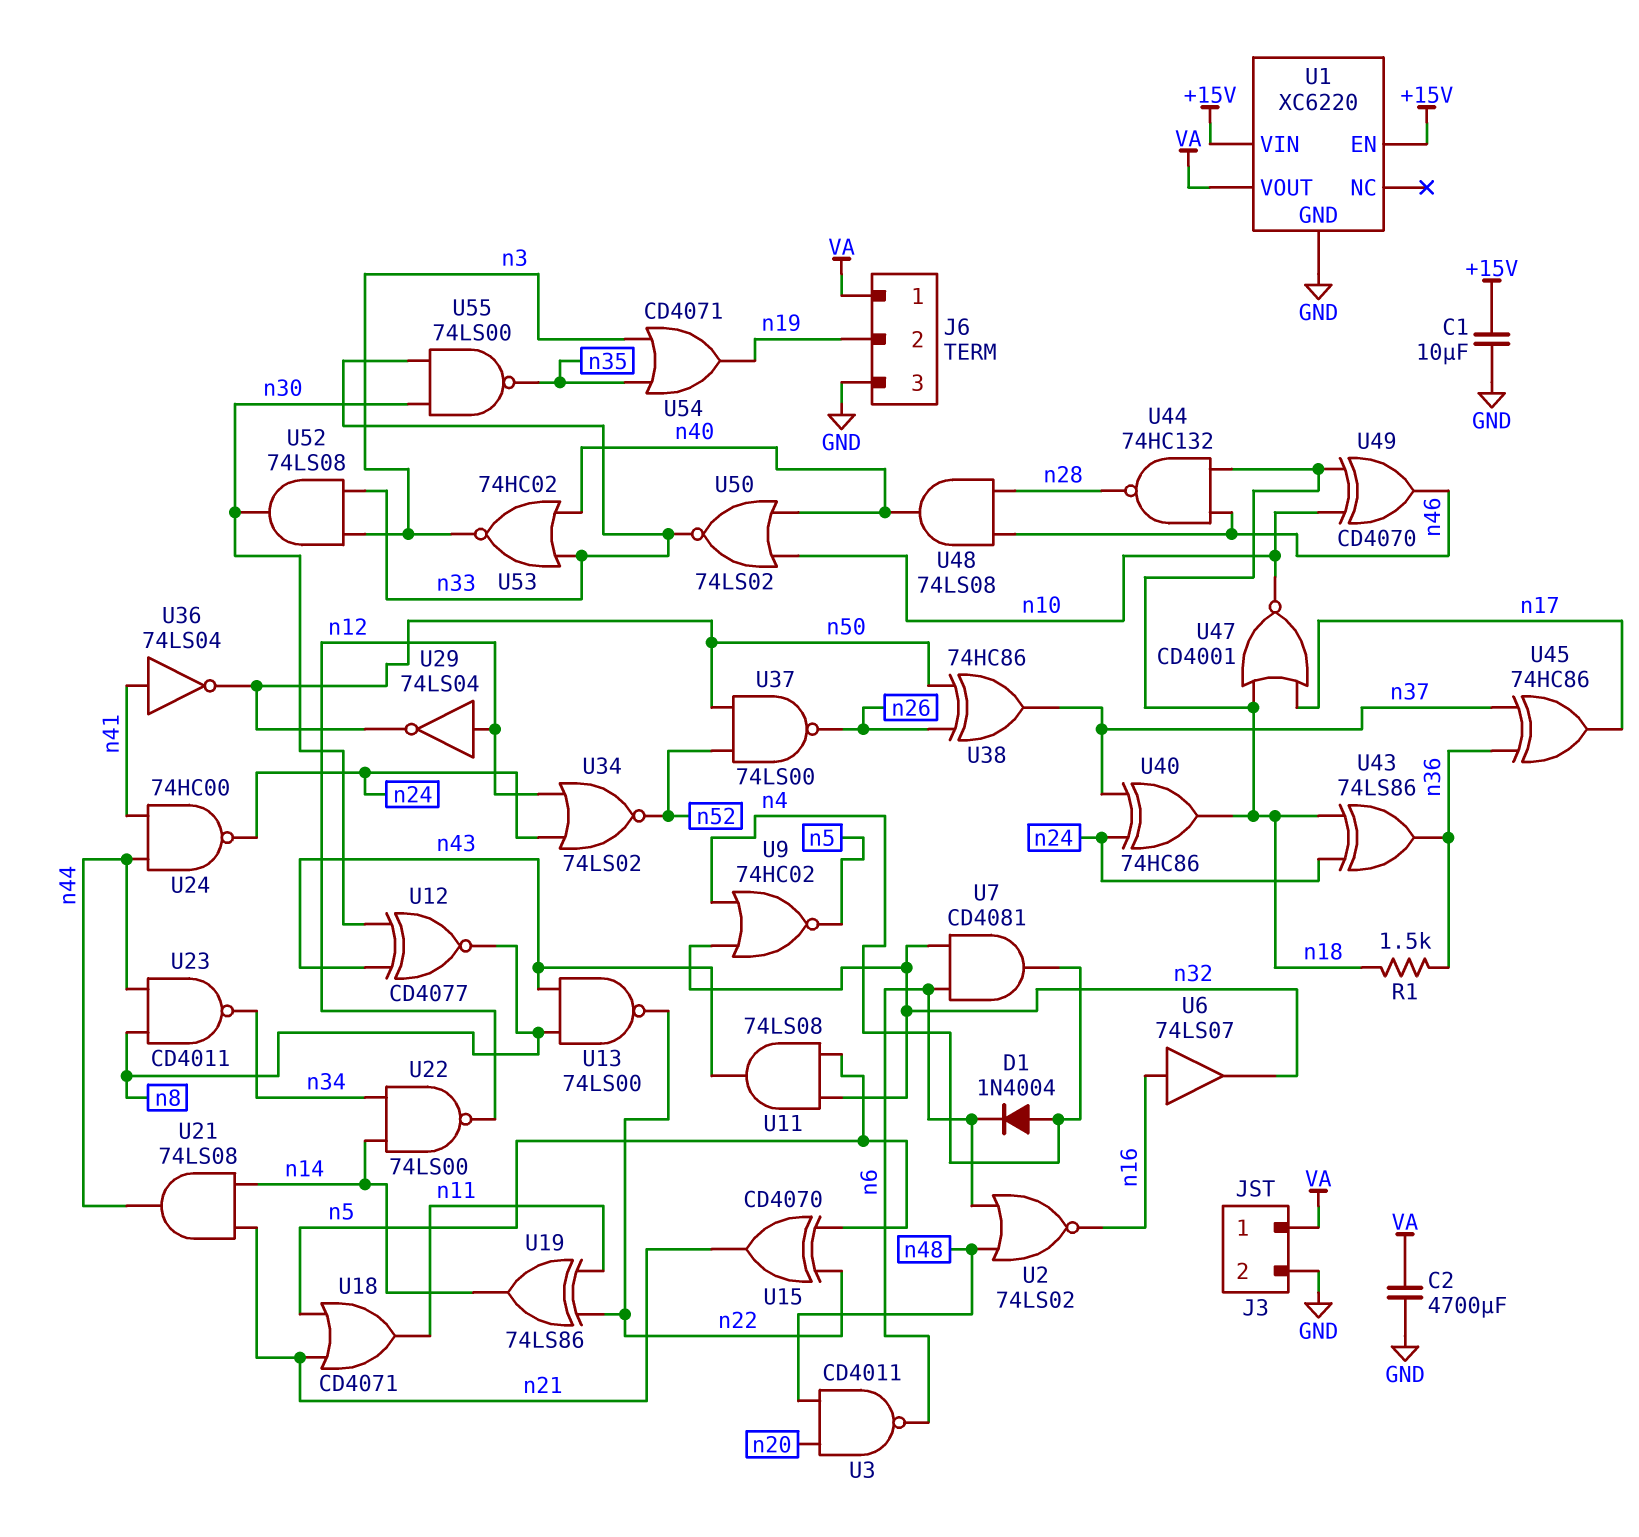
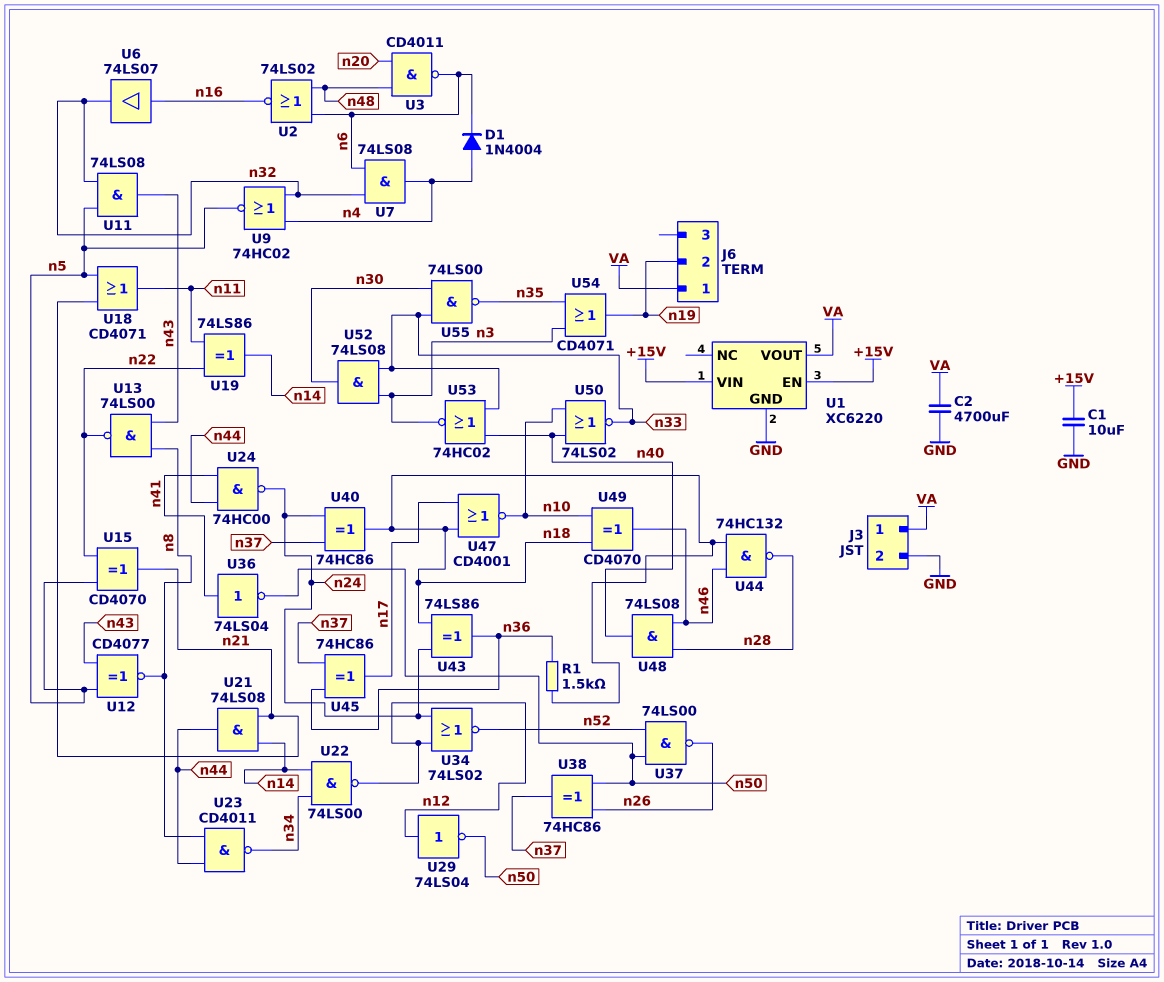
J6 pin 3: GND -> none
U7: AND CD4081 (in n6, in n32, out n4) -> AND 74LS08 (in n6, in n32, out n4)
U12: XNOR CD4077 (in n30, in n43, out n8) -> XNOR CD4077 (in n5, in n43, out n8)

